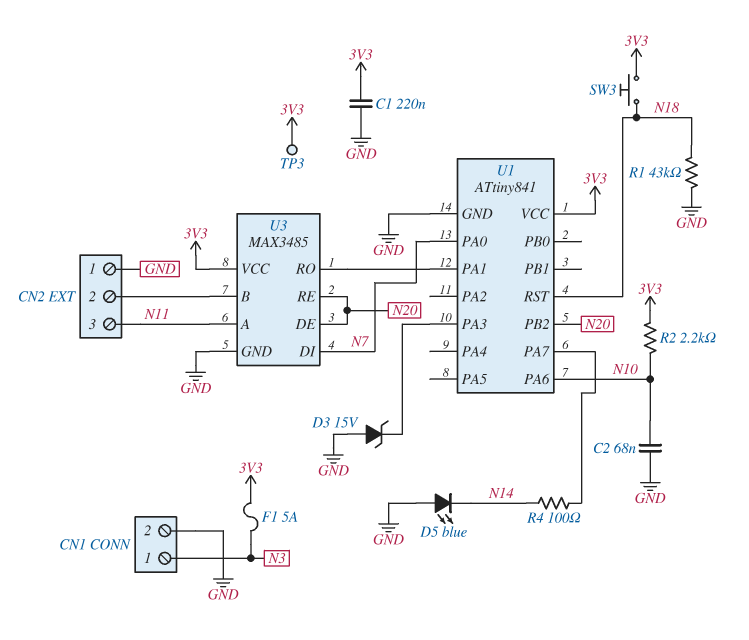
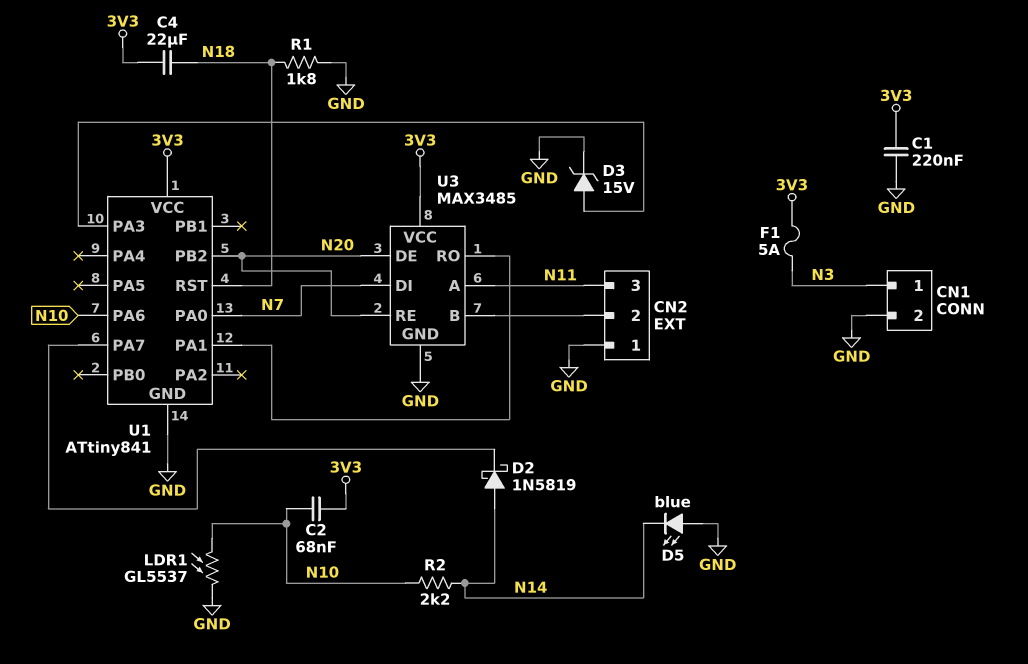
C2: 68nF (GND, N10) -> 68nF (3V3, N10)
C4: none -> 22uF (3V3, N18)
D2: none -> schottky 1N5819 (A N14, K U1/PA7)
D3: zener 15V (A GND, K U1/PA3) -> zener 15V (A U1/PA3, K GND)
LDR1: none -> GL5537 (GND, N10)
R1: 43k (GND, N18) -> 1.8k (GND, N18)
R2: 2.2k (3V3, N10) -> 2.2k (N10, N14)
R4: 100 (N14, U1/PA7) -> none
SW3: button (3V3, N18) -> none
TP3: test point (3V3) -> none

